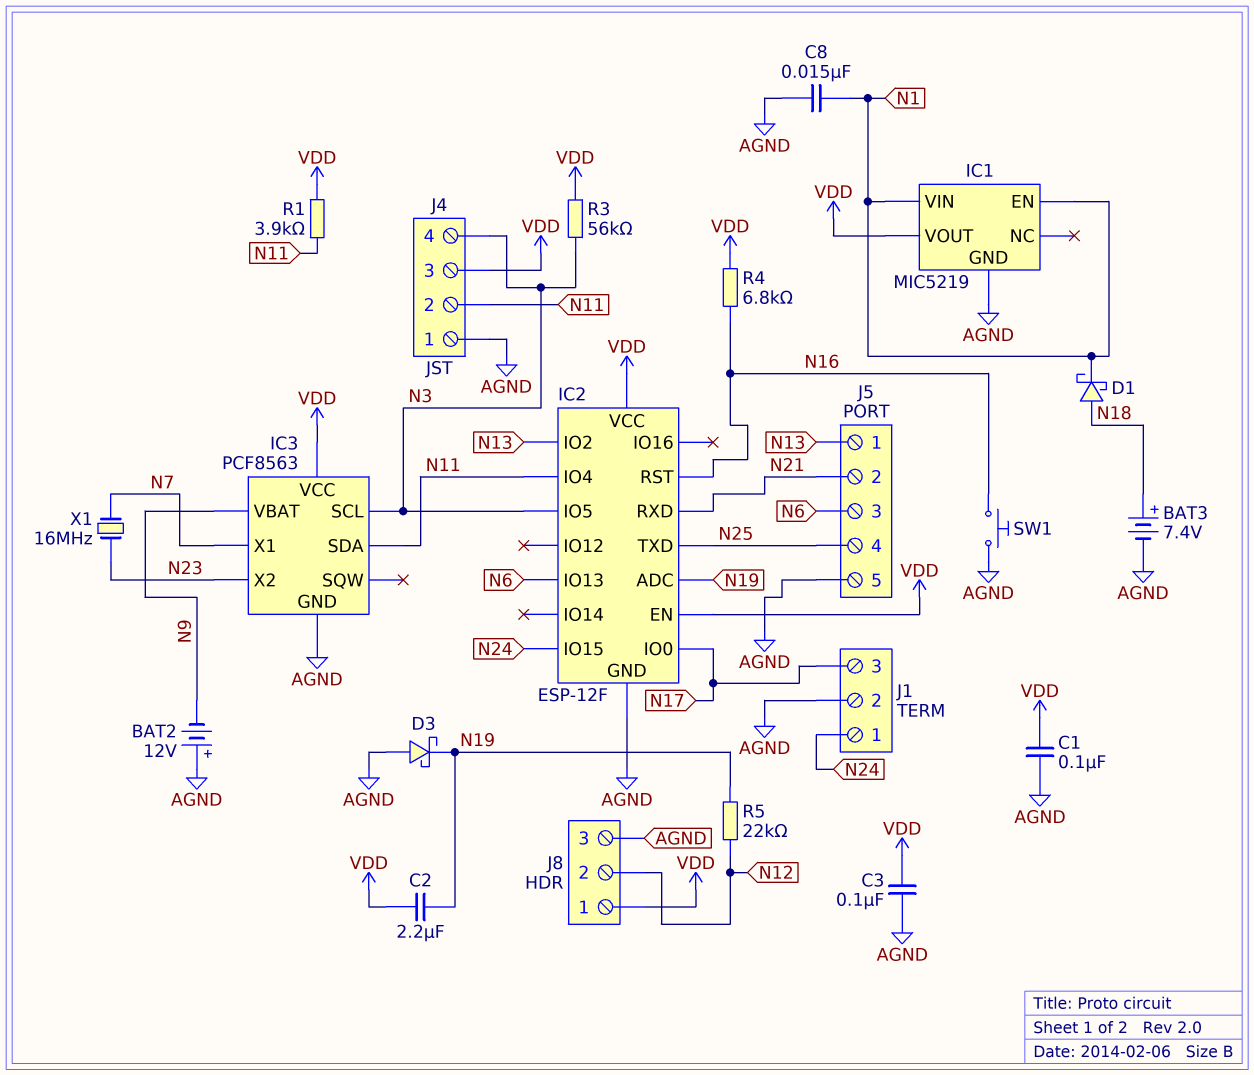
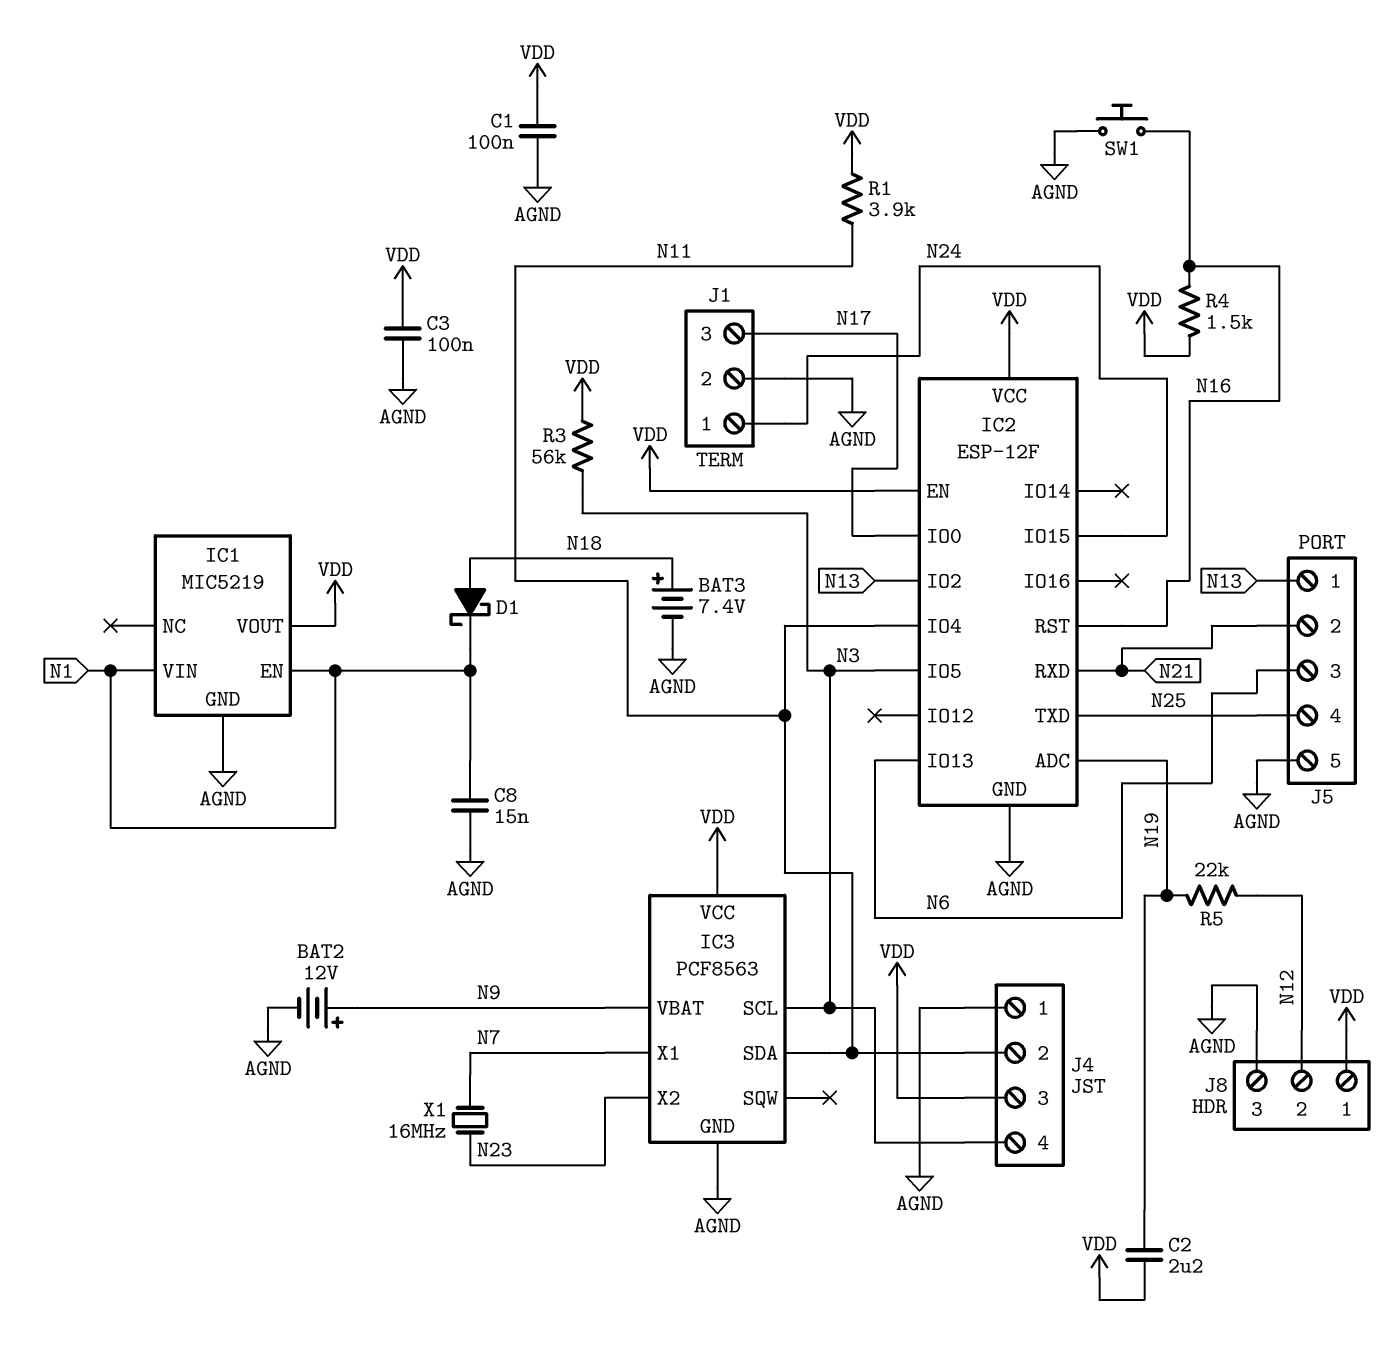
BAT2: 12V (plus AGND, minus N9) -> 12V (plus N9, minus AGND)
D3: schottky (A AGND, K N19) -> none
R4: 6.8k (N16, VDD) -> 1.5k (N16, VDD)

